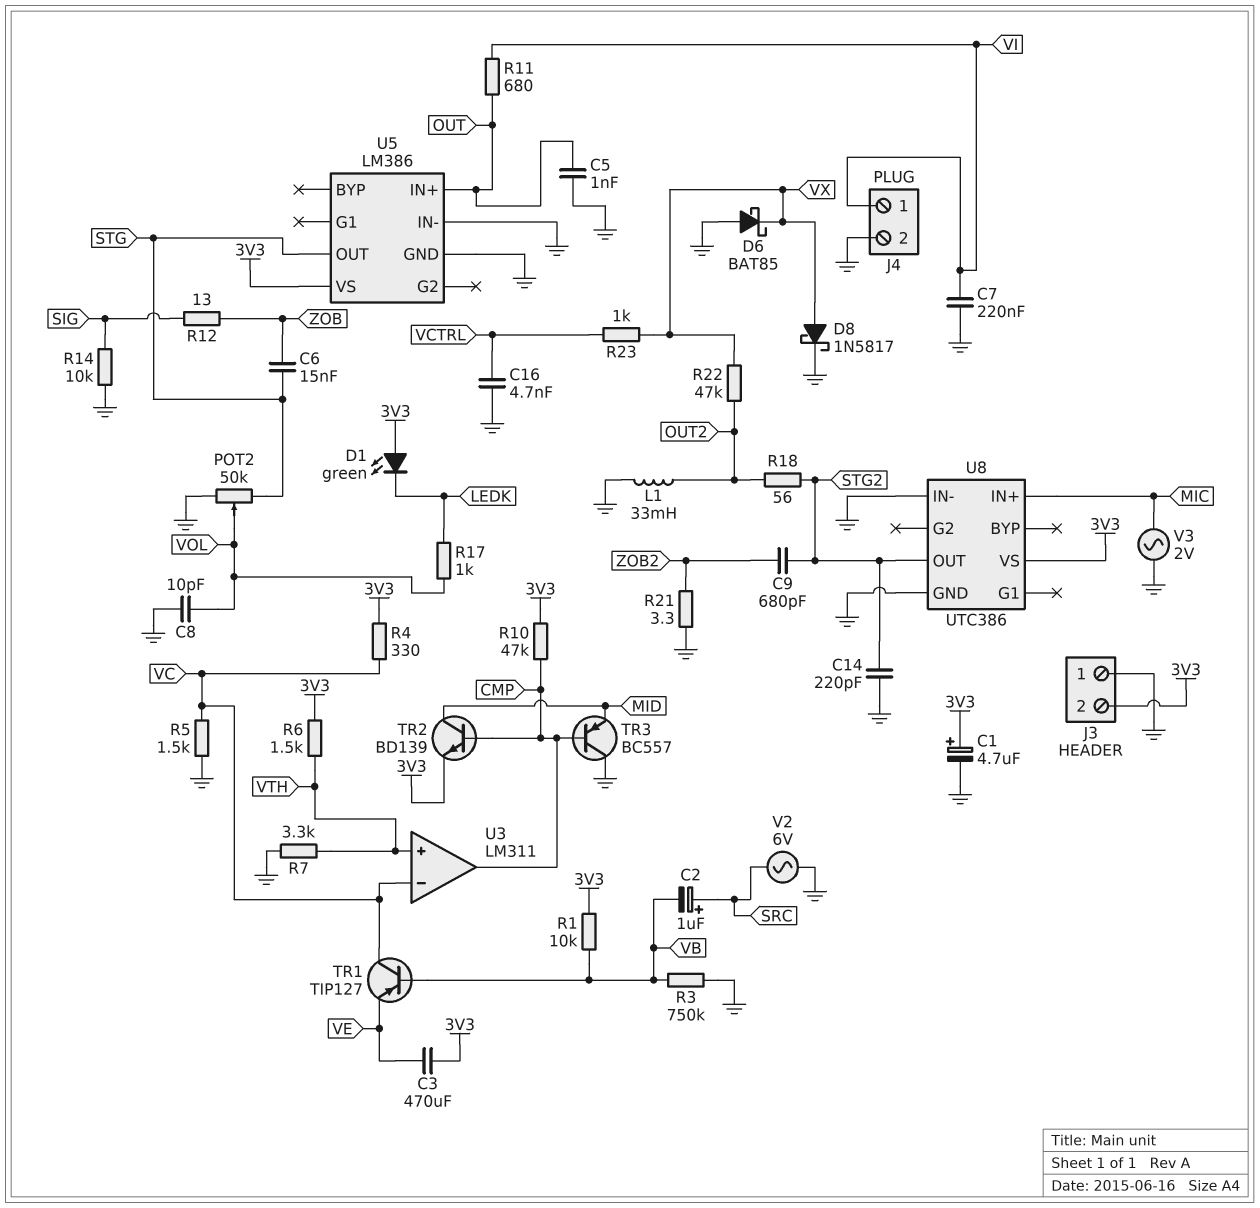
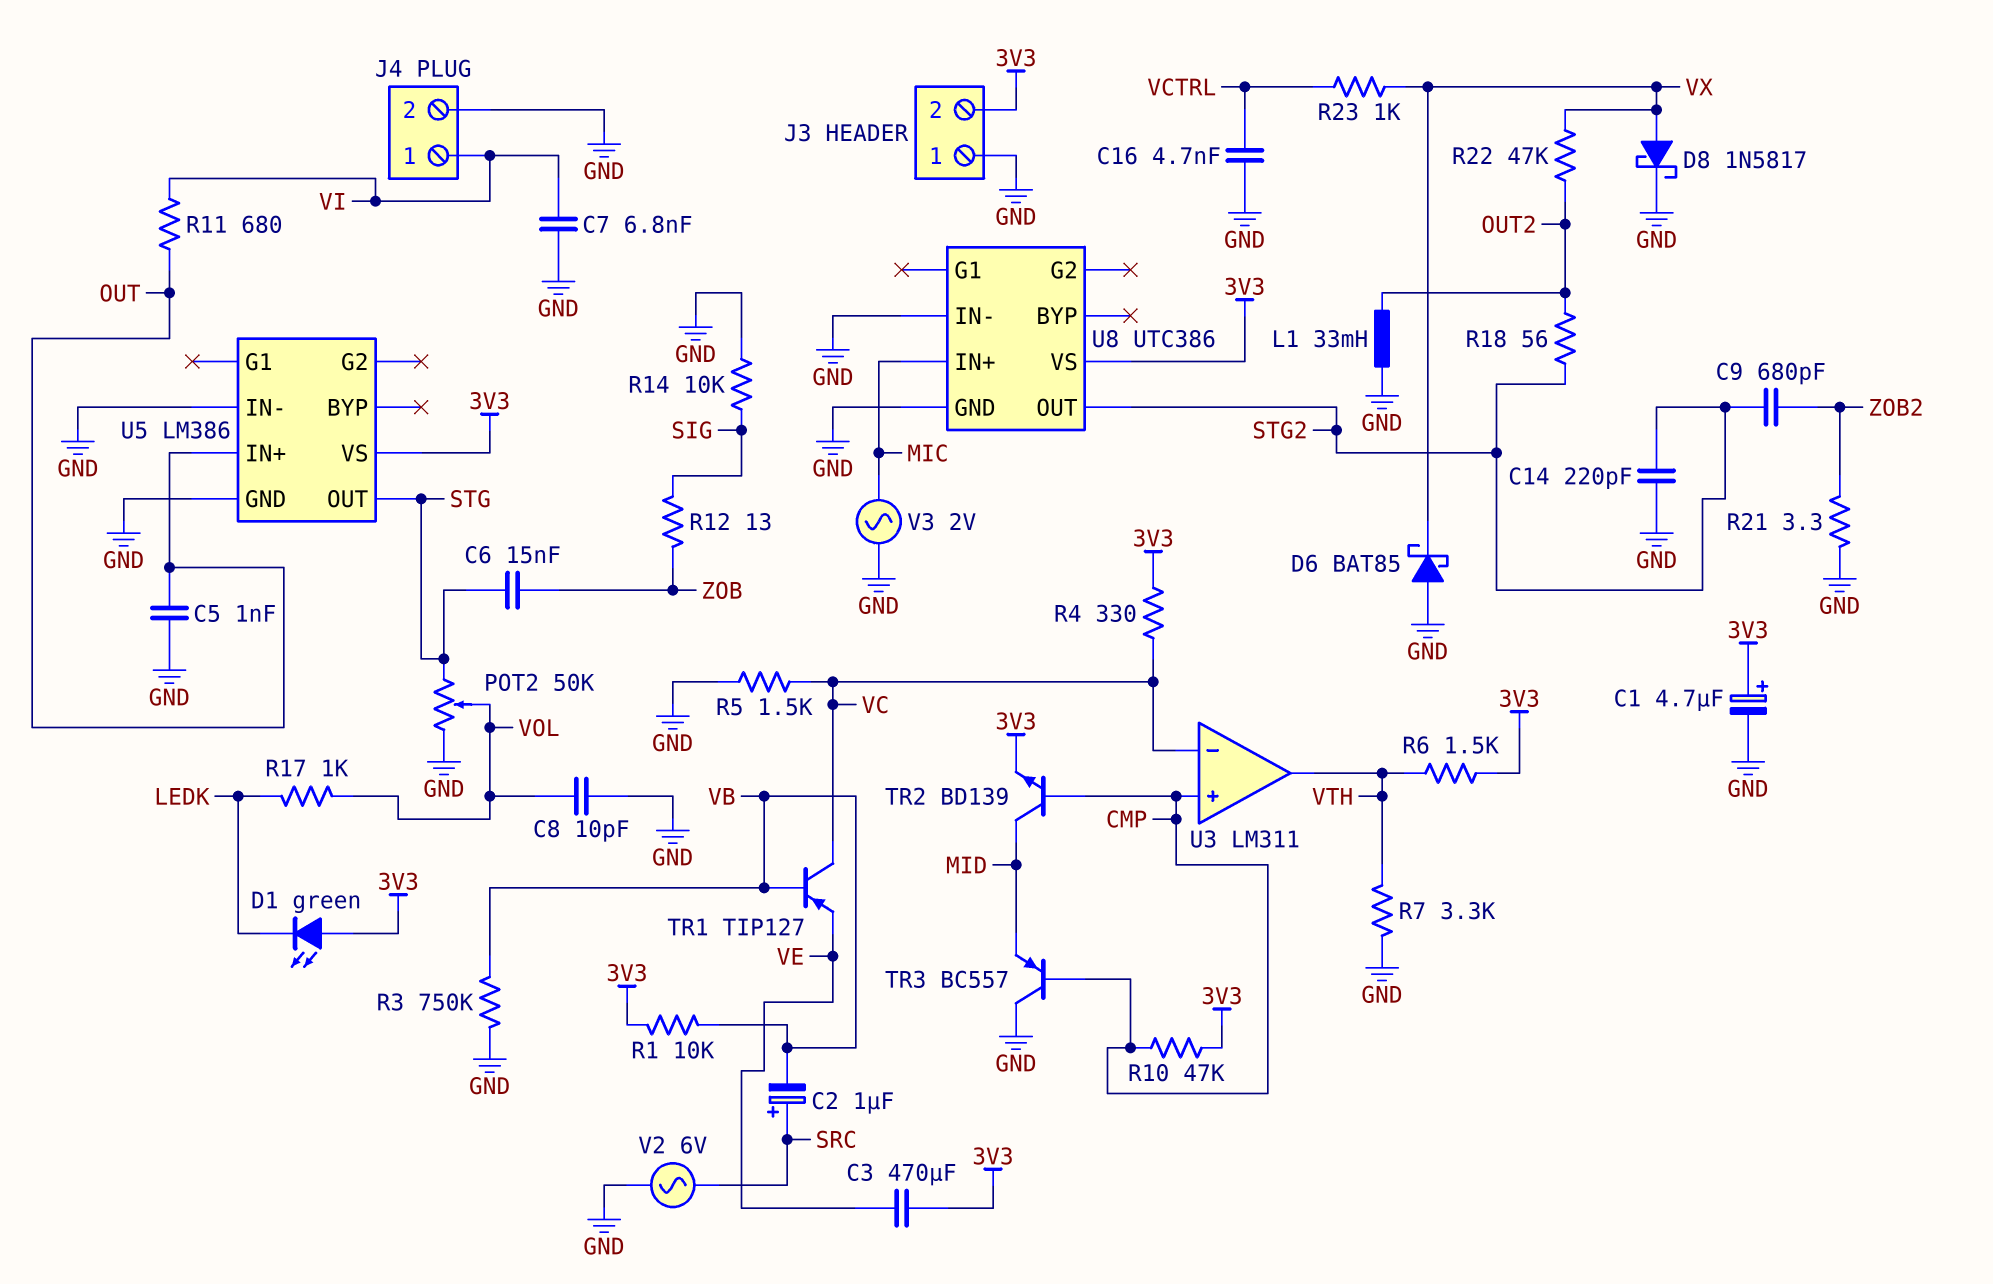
C7: 220nF (GND, VI) -> 6.8nF (GND, VI)
U3 pin in+: VTH -> CMP
U3 pin out: CMP -> VTH

